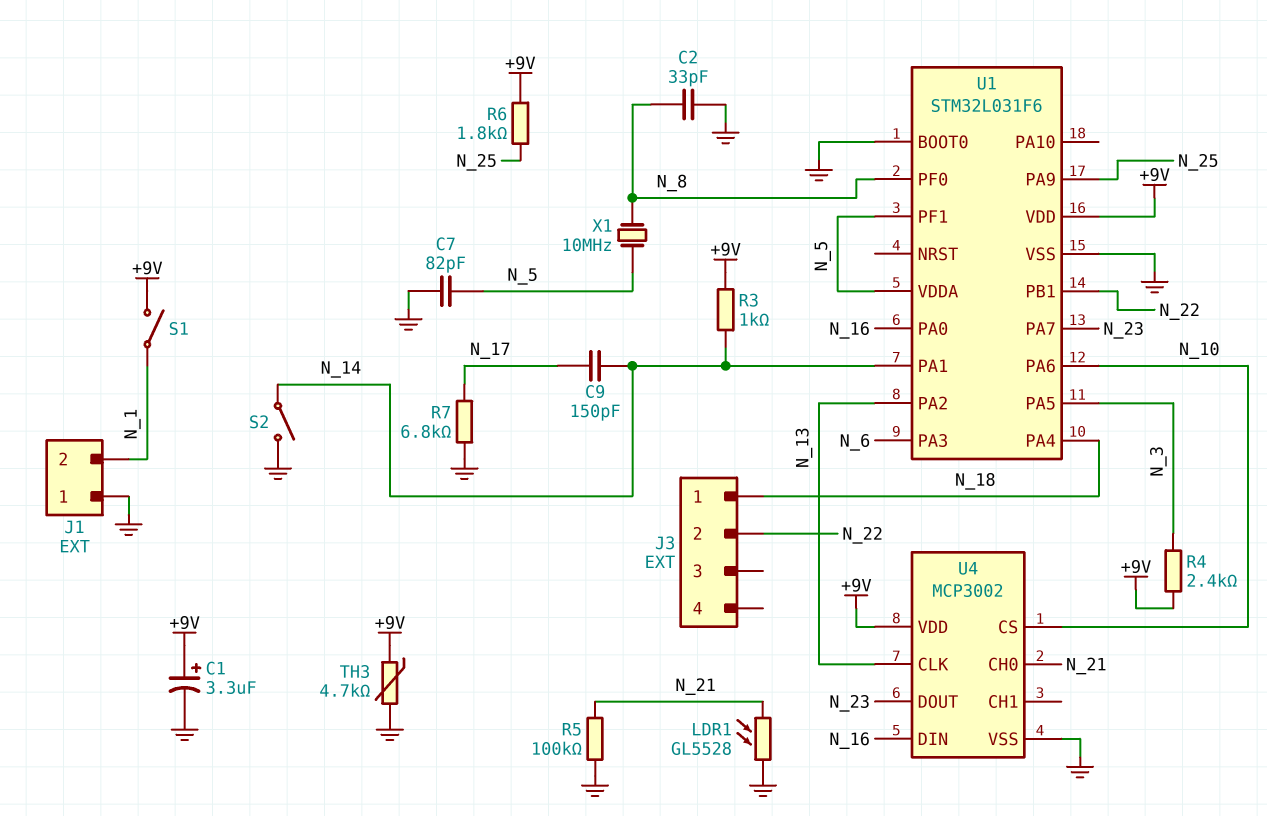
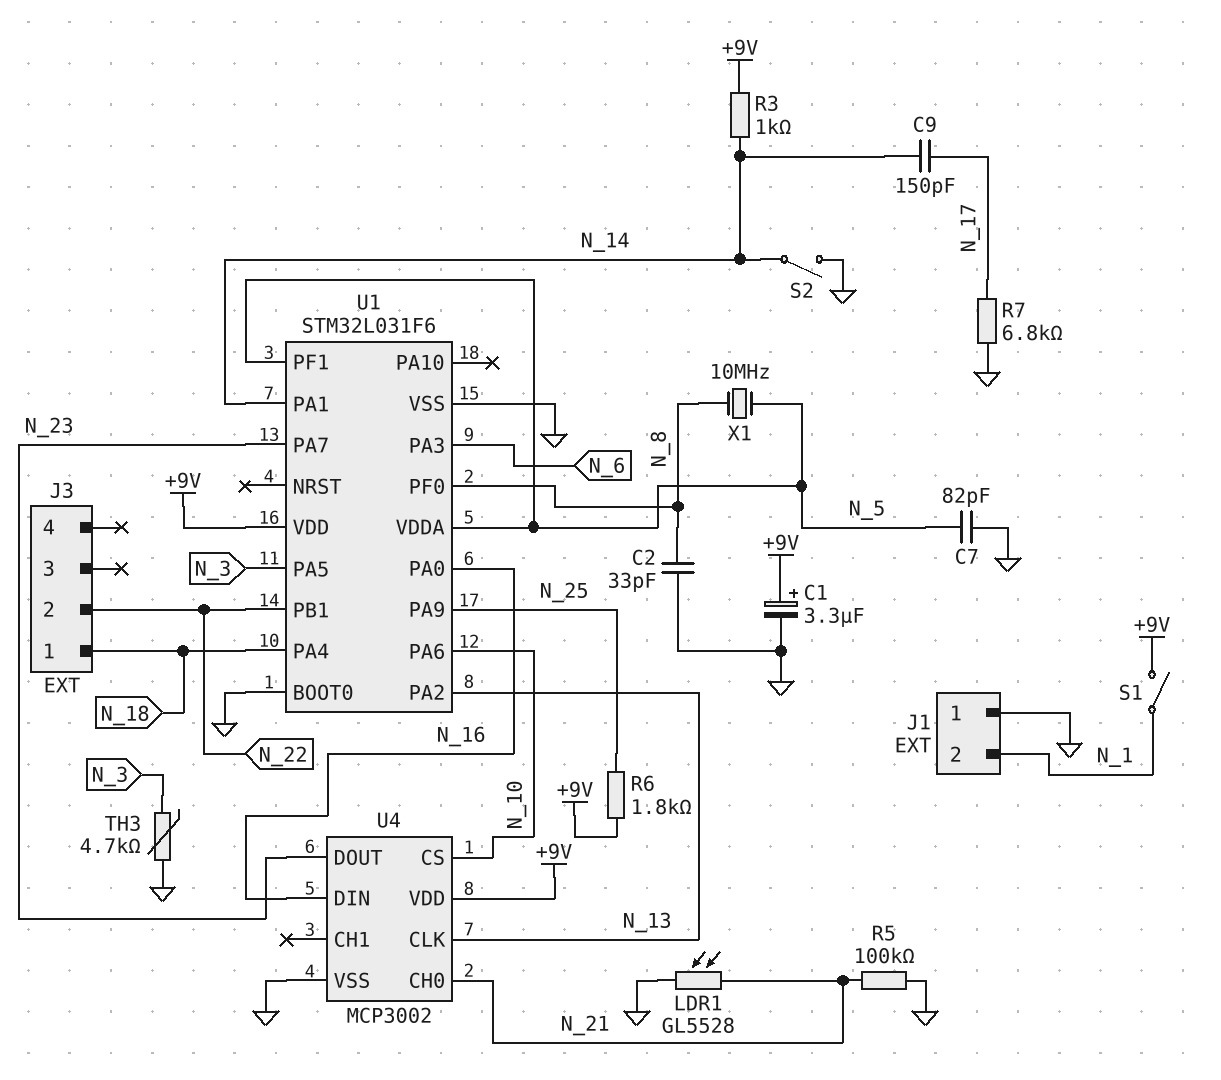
R4: 2.4k (+9V, N_3) -> none
TH3: 4.7k (+9V, GND) -> 4.7k (GND, N_3)

